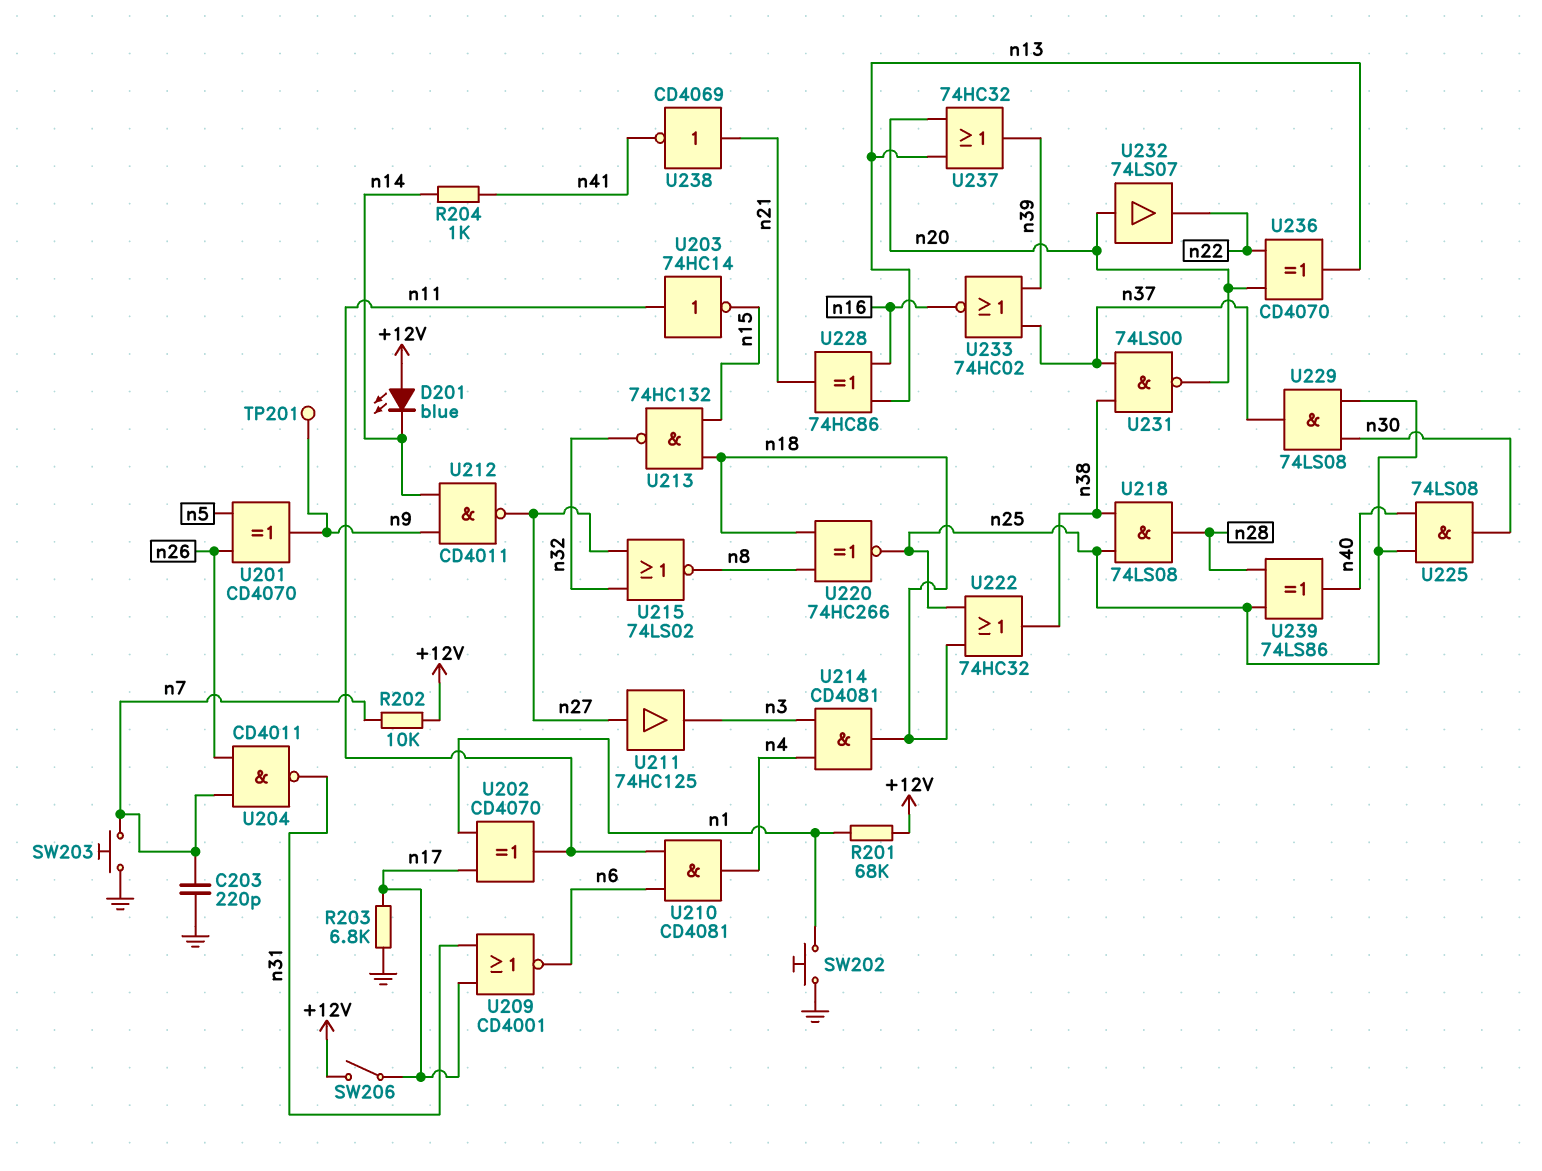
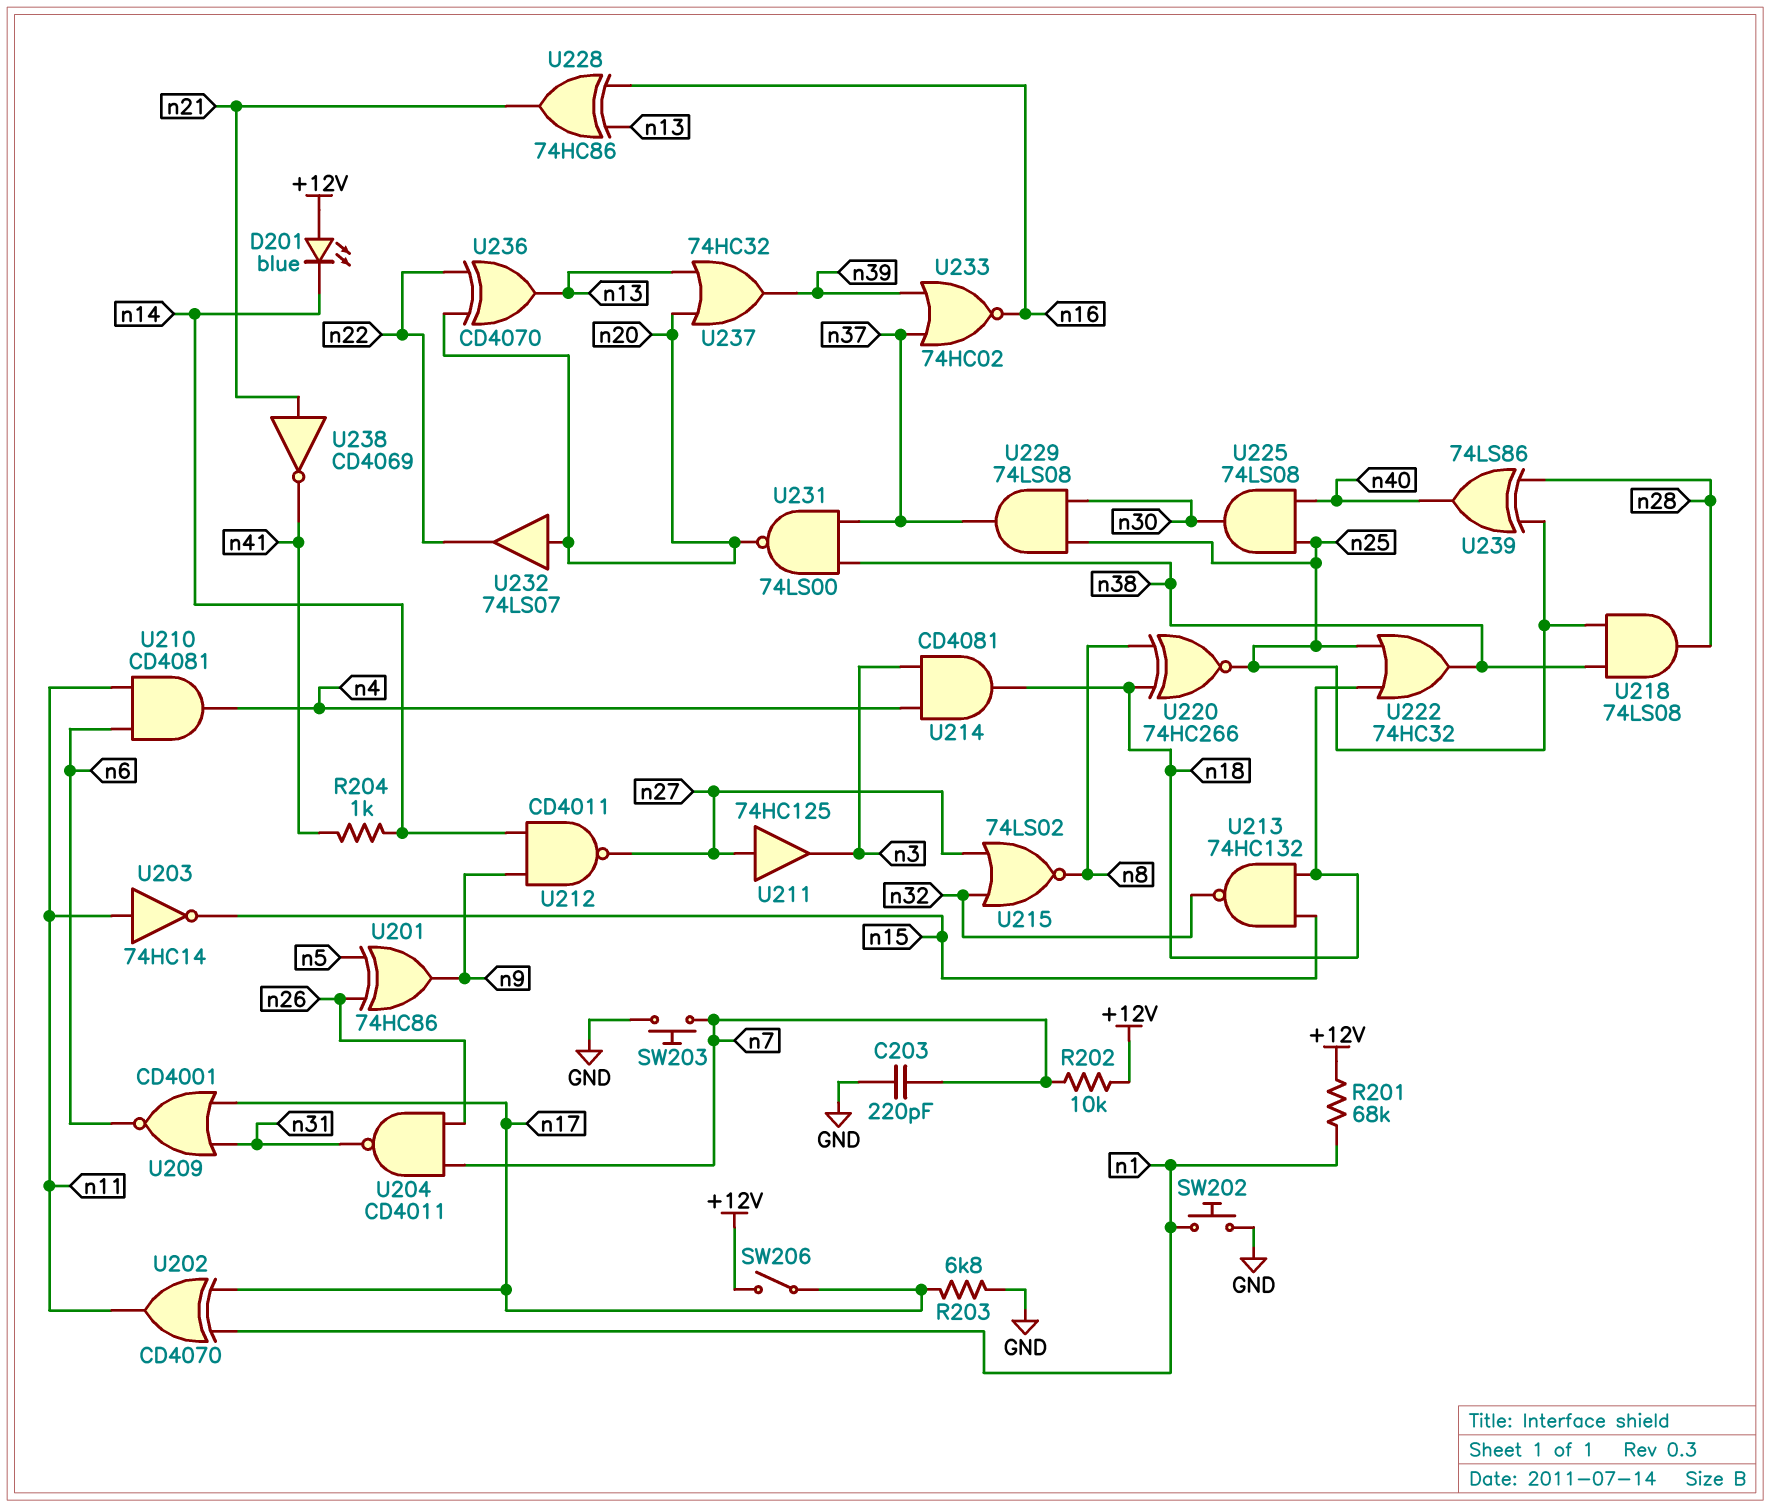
TP201: test point (n9) -> none
U201: XOR CD4070 (in n5, in n26, out n9) -> XOR 74HC86 (in n5, in n26, out n9)

